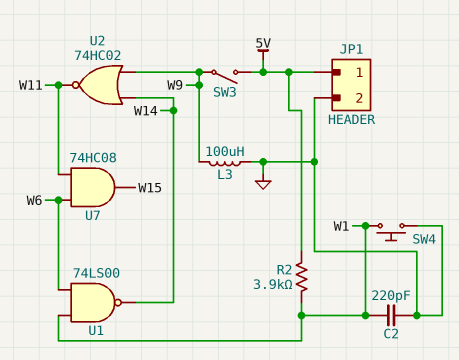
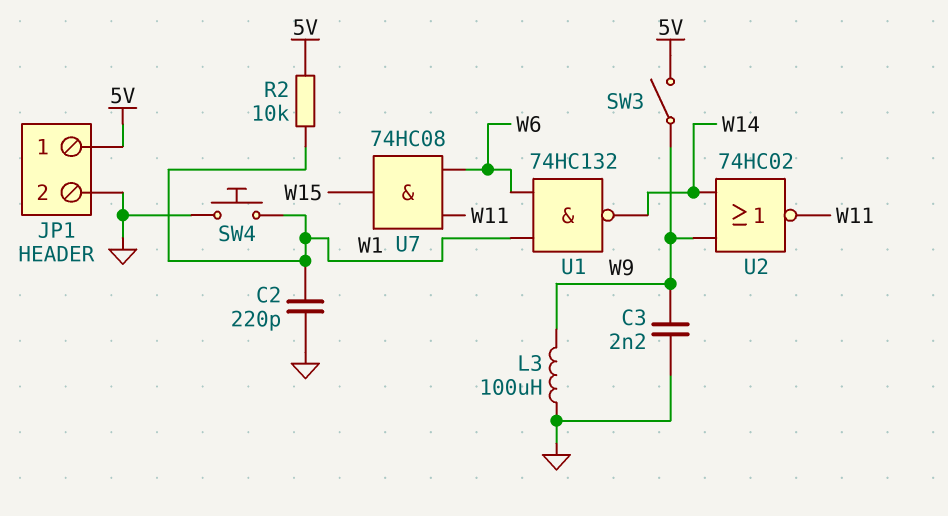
C3: none -> 2.2nF (GND, W9)
R2: 3.9k (5V, W1) -> 10k (5V, W1)
U1: NAND 74LS00 (in W1, in W6, out W14) -> NAND 74HC132 (in W1, in W6, out W14)

